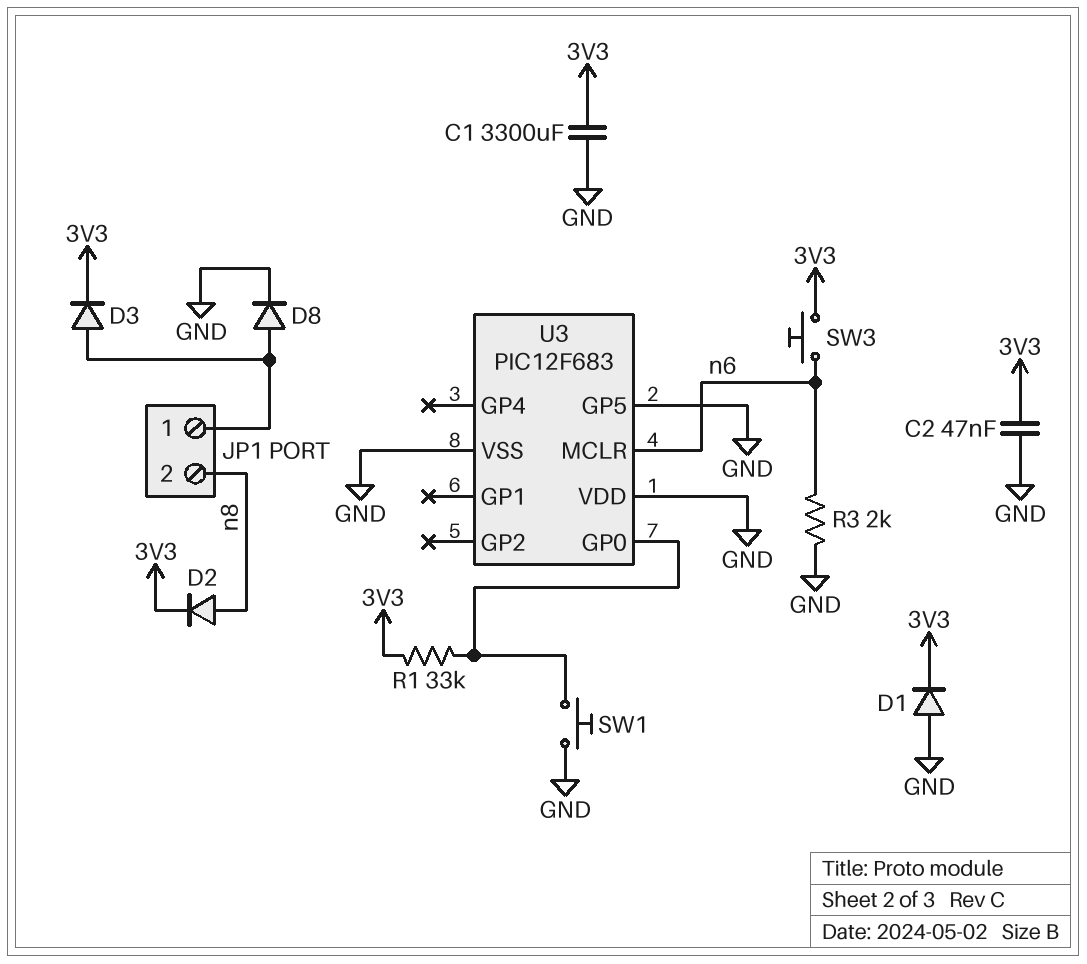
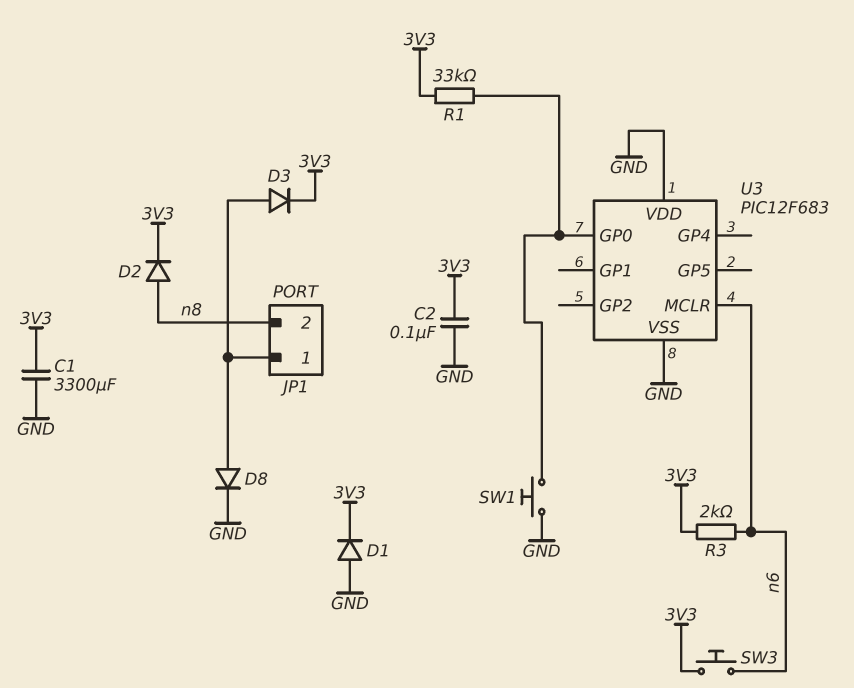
C2: 47nF (3V3, GND) -> 100nF (3V3, GND)
R3: 2k (GND, n6) -> 2k (3V3, n6)
U3 pin GP5: GND -> none

